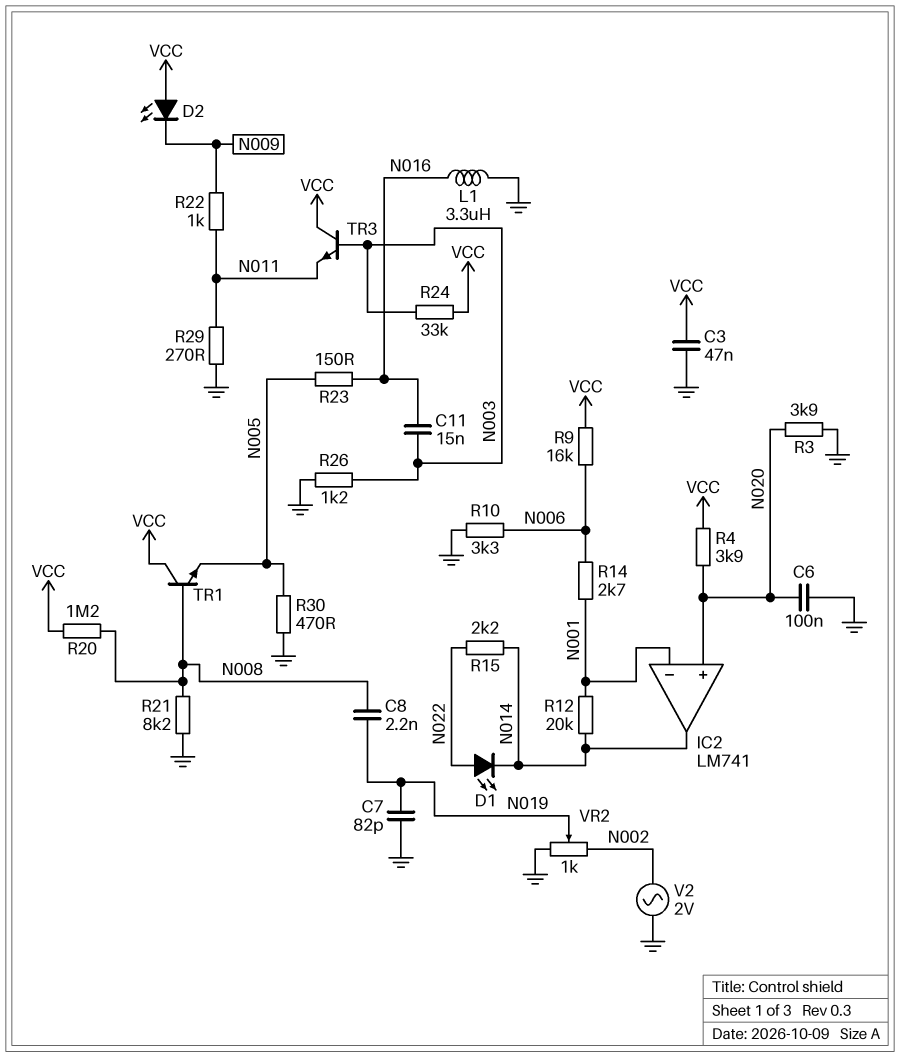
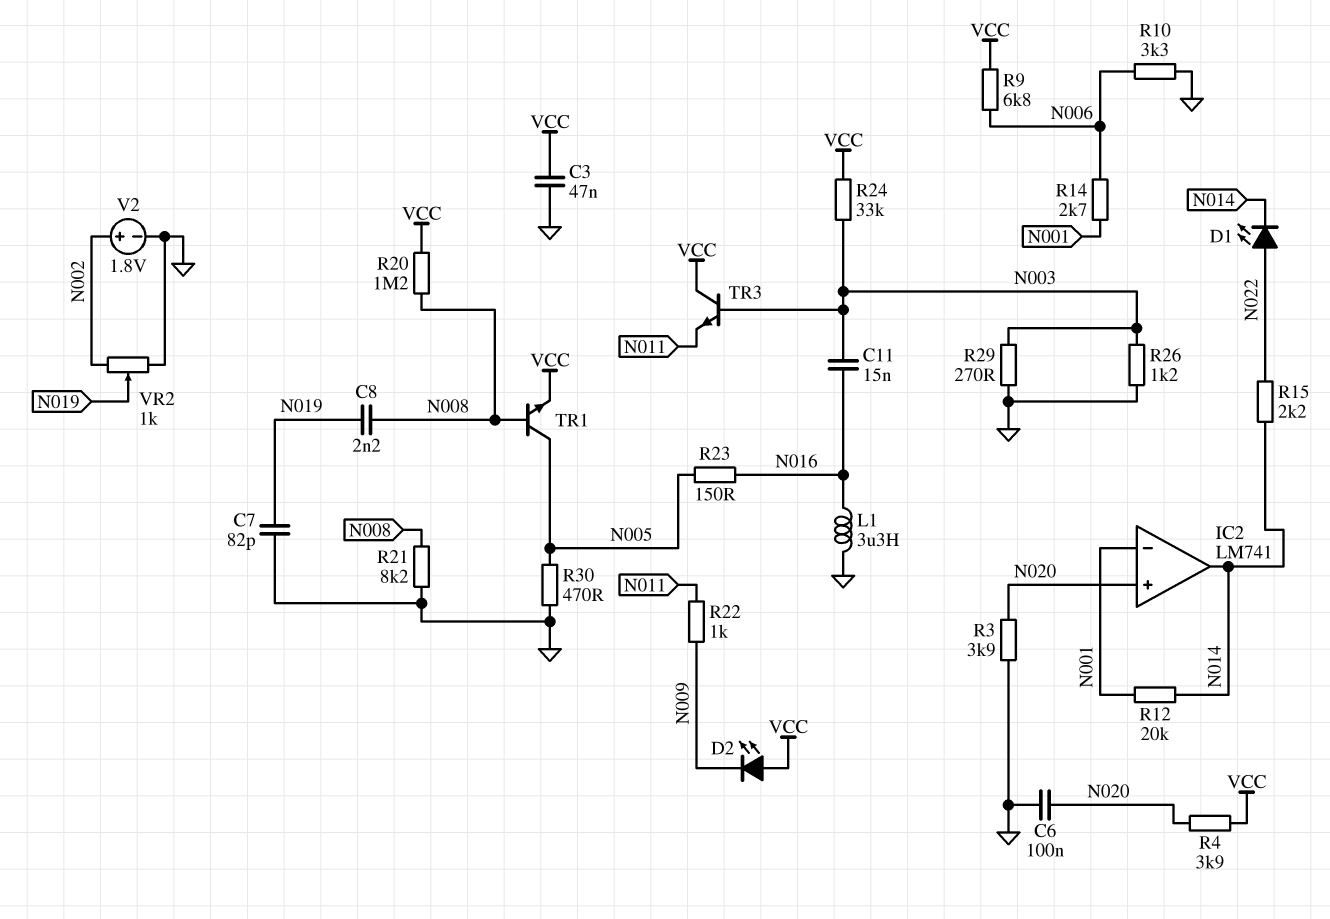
R9: 16k (N006, VCC) -> 6.8k (N006, VCC)
R29: 270 (GND, N011) -> 270 (GND, N003)
TR1: NPN (B N008, C VCC, E N005) -> NPN (B N008, C N005, E VCC)
V2: AC 2V (GND, N002) -> 1.8V (plus N002, minus GND)

